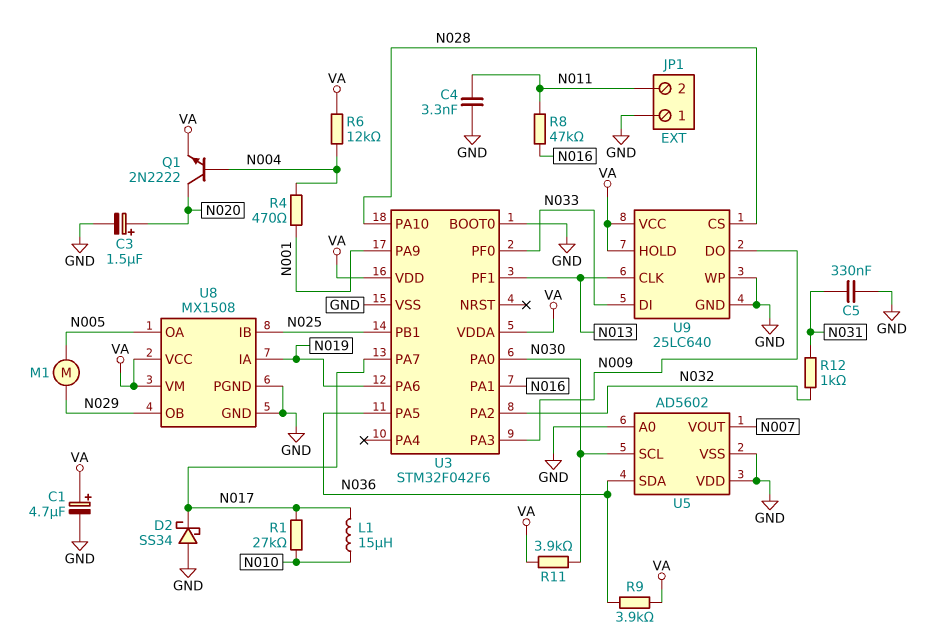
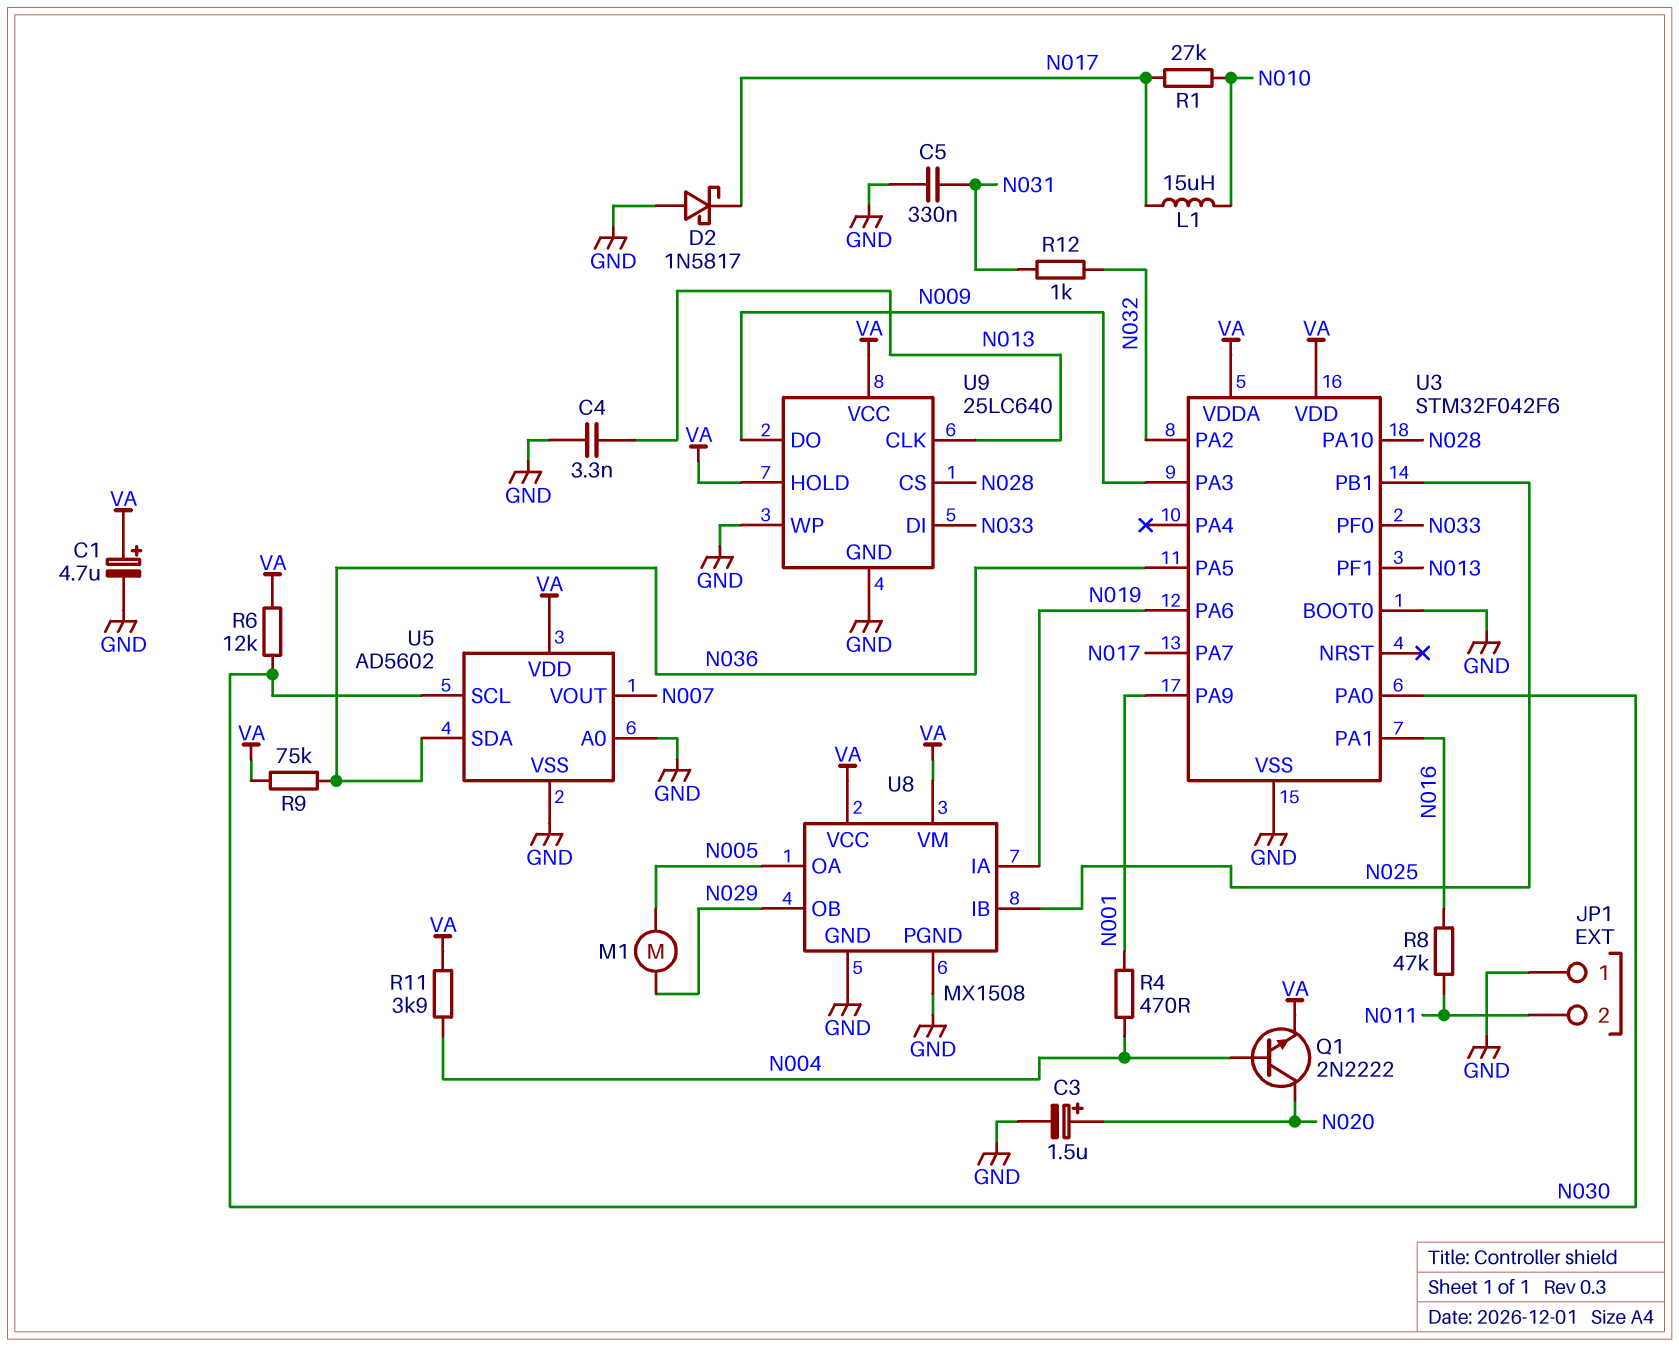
C4: 3.3nF (GND, N011) -> 3.3nF (GND, N013)
D2: schottky SS34 (A GND, K N017) -> schottky 1N5817 (A GND, K N017)
R6: 12k (N004, VA) -> 12k (N030, VA)
R9: 3.9k (N036, VA) -> 75k (N036, VA)
R11: 3.9k (N030, VA) -> 3.9k (N004, VA)
U5 pin VDD: GND -> VA

